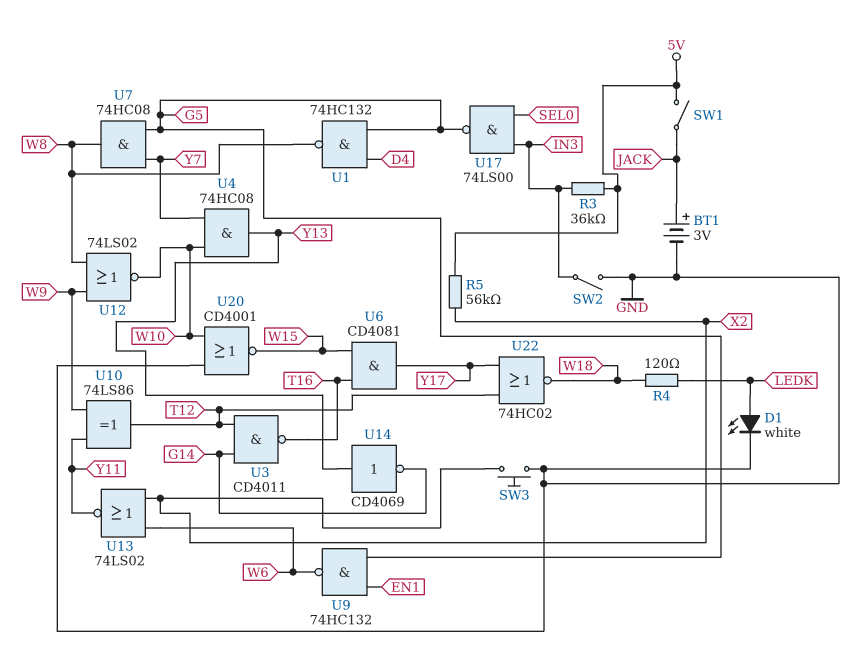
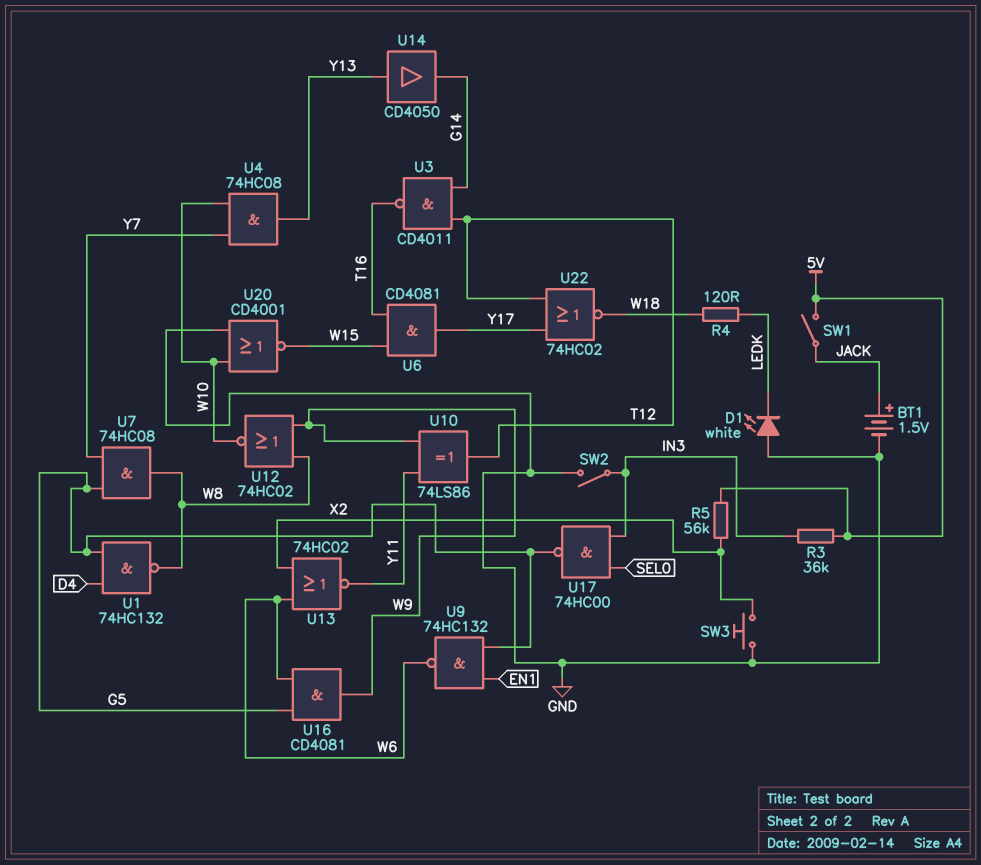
BT1: 3V (plus JACK, minus GND) -> 1.5V (plus JACK, minus GND)
D1: LED white (A LEDK, K GND) -> LED white (A GND, K LEDK)
U12: NOR 74LS02 (in W8, in W9, out W10) -> NOR 74HC02 (in W8, in W9, out W10)
U13: NOR 74LS02 (in W6, in X2, out Y11) -> NOR 74HC02 (in W6, in X2, out Y11)
U14: NOT CD4069 (in Y13, out G14) -> buffer CD4050 (in Y13, out G14)
U16: none -> AND CD4081 (in G5, in W6, out W9)
U17: NAND 74LS00 (in IN3, in SEL0, out G5) -> NAND 74HC00 (in IN3, in SEL0, out G5)

